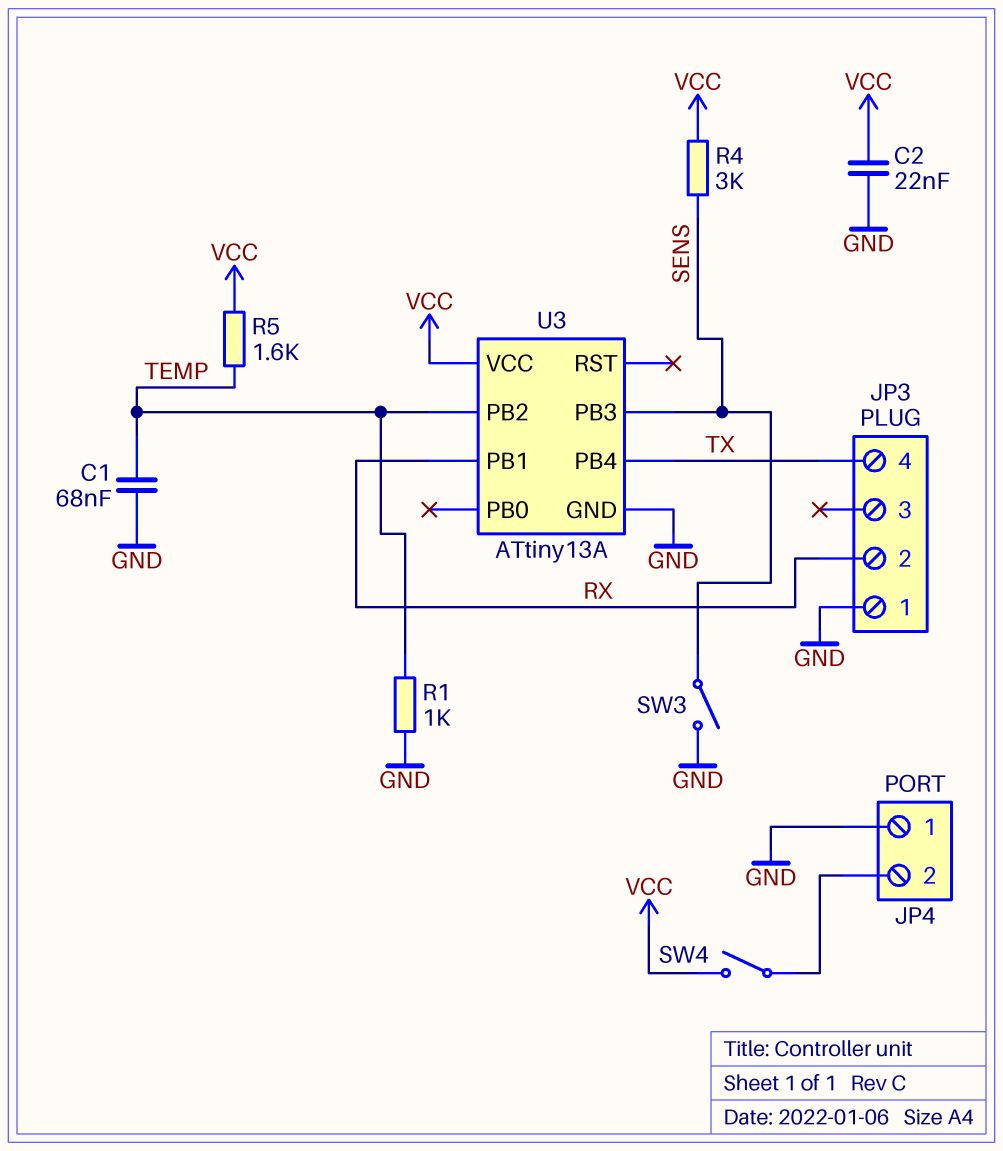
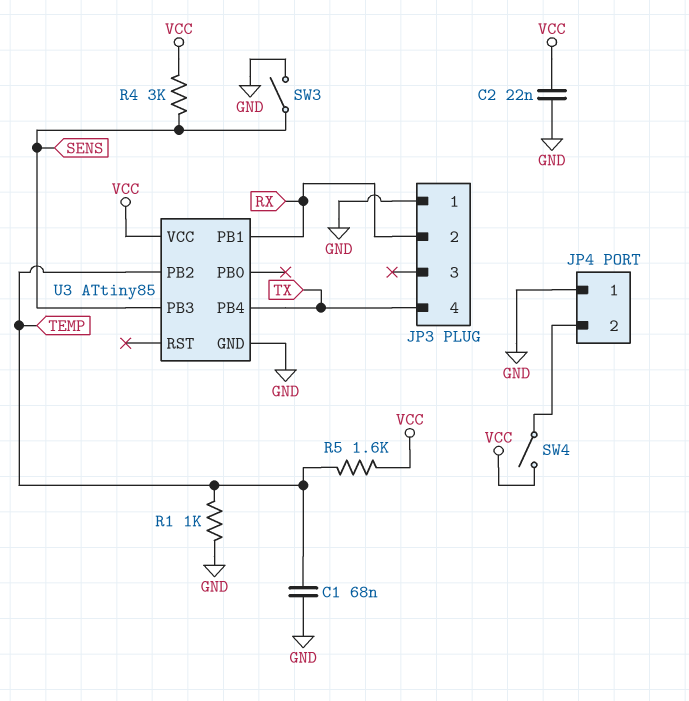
U3: ATtiny13A -> ATtiny85

